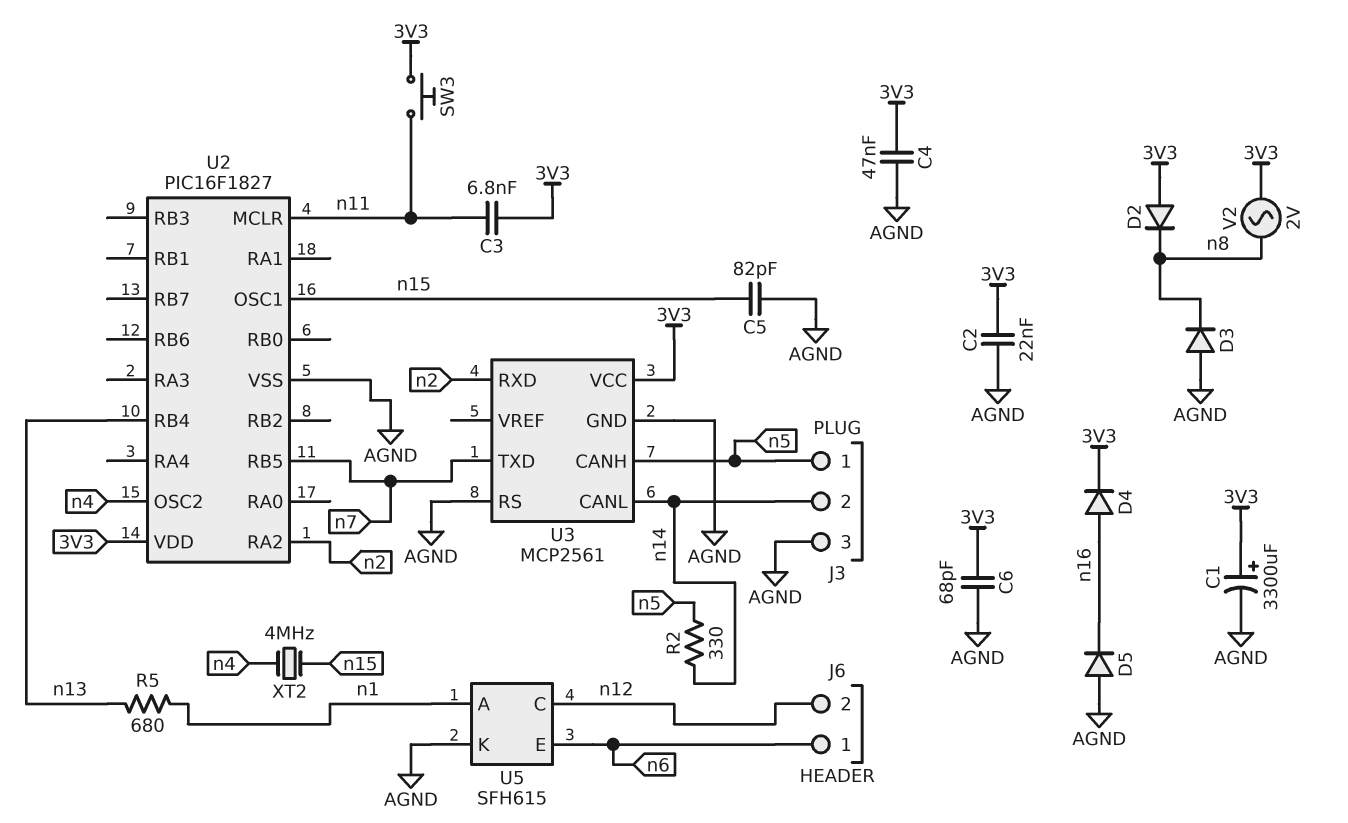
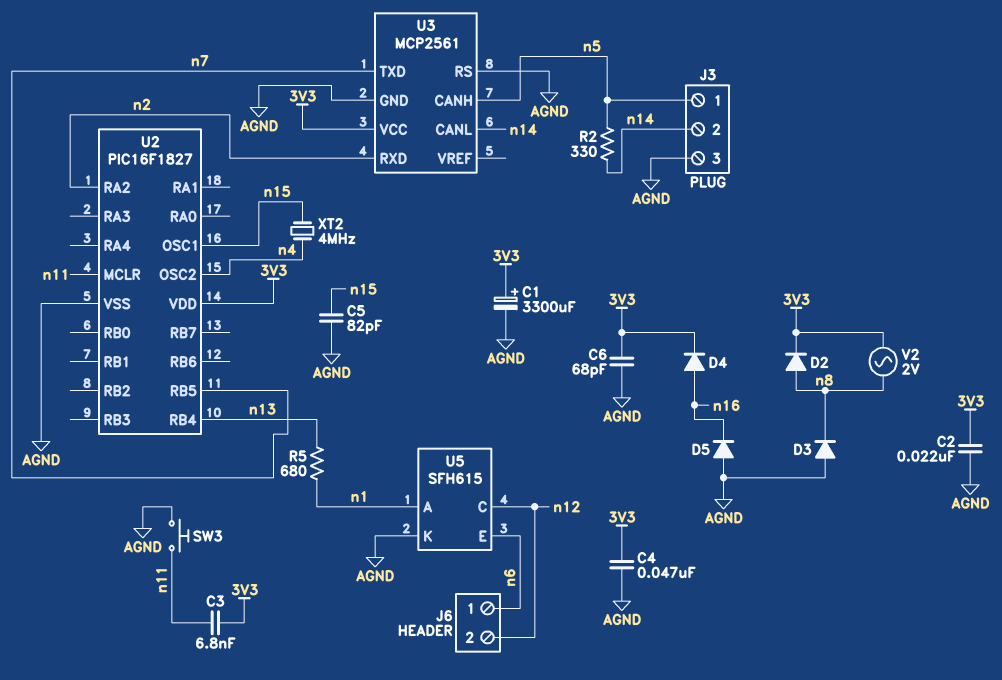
D2: diode (A 3V3, K n8) -> diode (A n8, K 3V3)
SW3: button (3V3, n11) -> button (AGND, n11)

